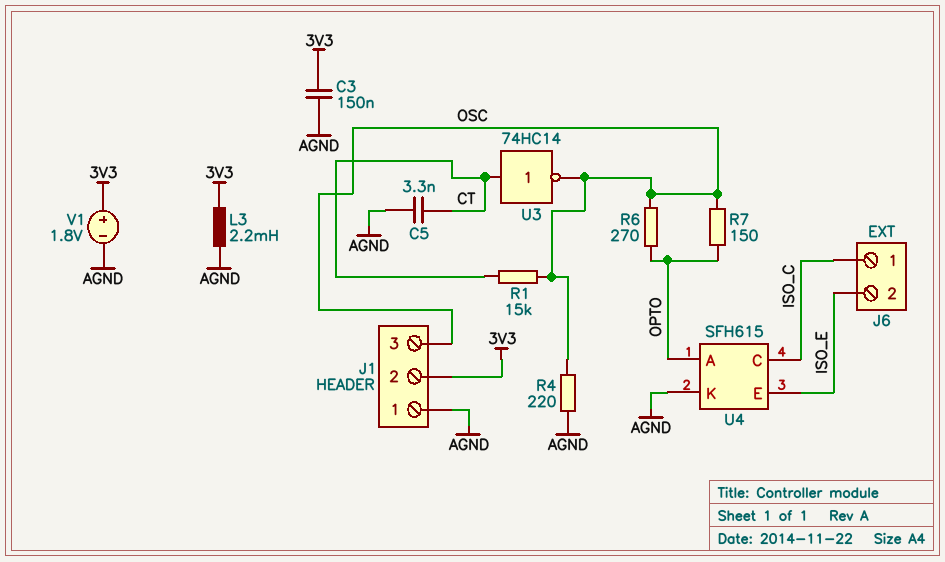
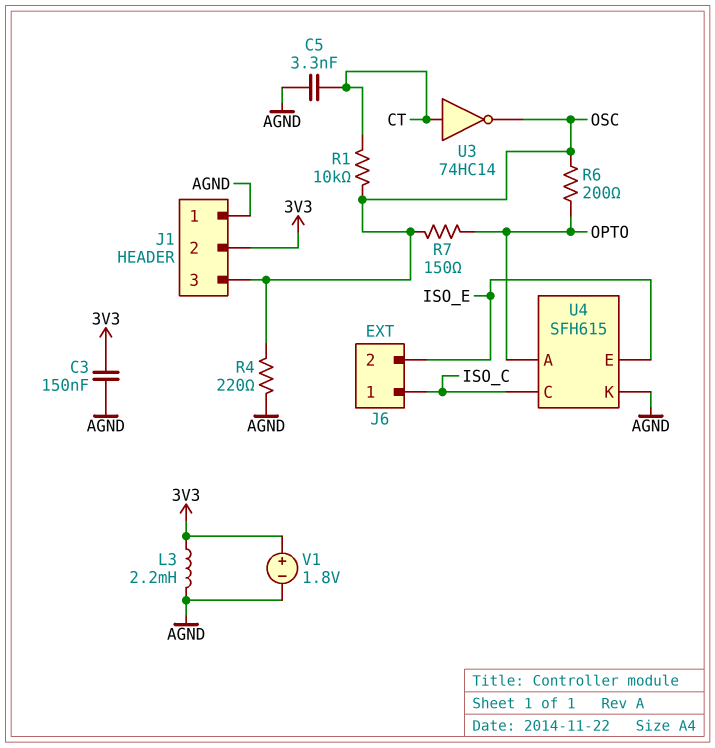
R1: 15k (CT, OSC) -> 10k (CT, OSC)
R6: 270 (OPTO, OSC) -> 200 (OPTO, OSC)

